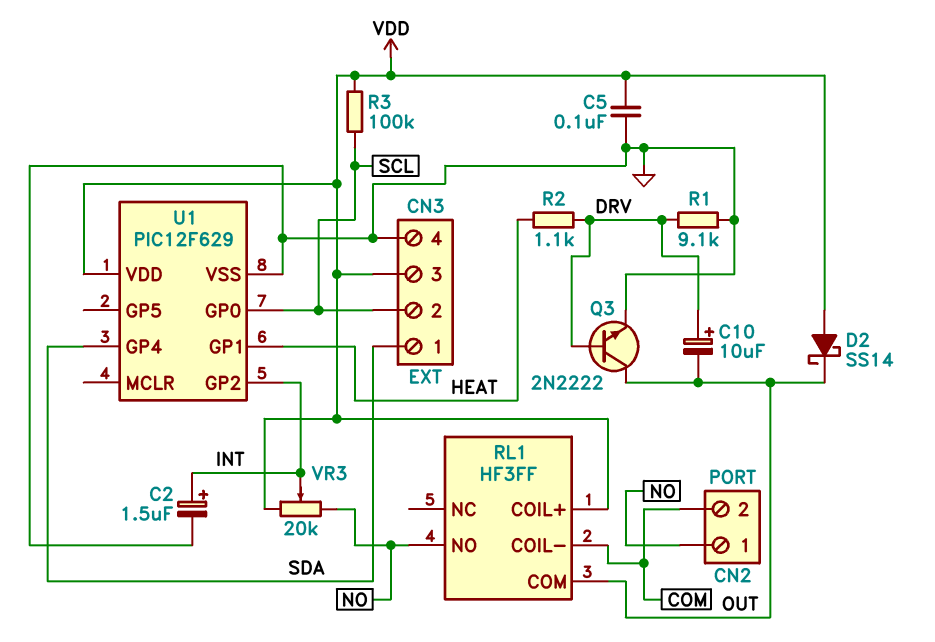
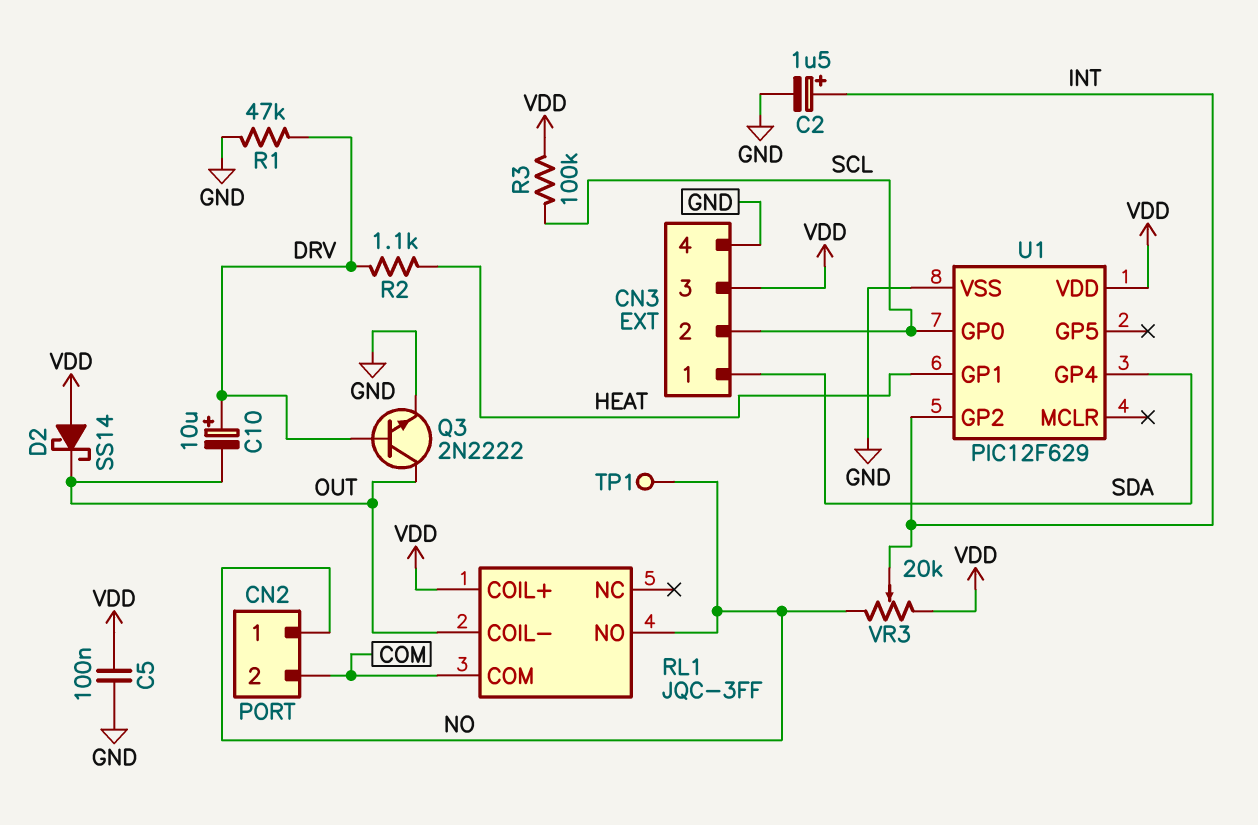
R1: 9.1k (DRV, GND) -> 47k (DRV, GND)
RL1: HF3FF -> JQC-3FF
RL1 pin COIL-: COM -> OUT
RL1 pin COM: OUT -> COM
TP1: none -> test point (NO)

